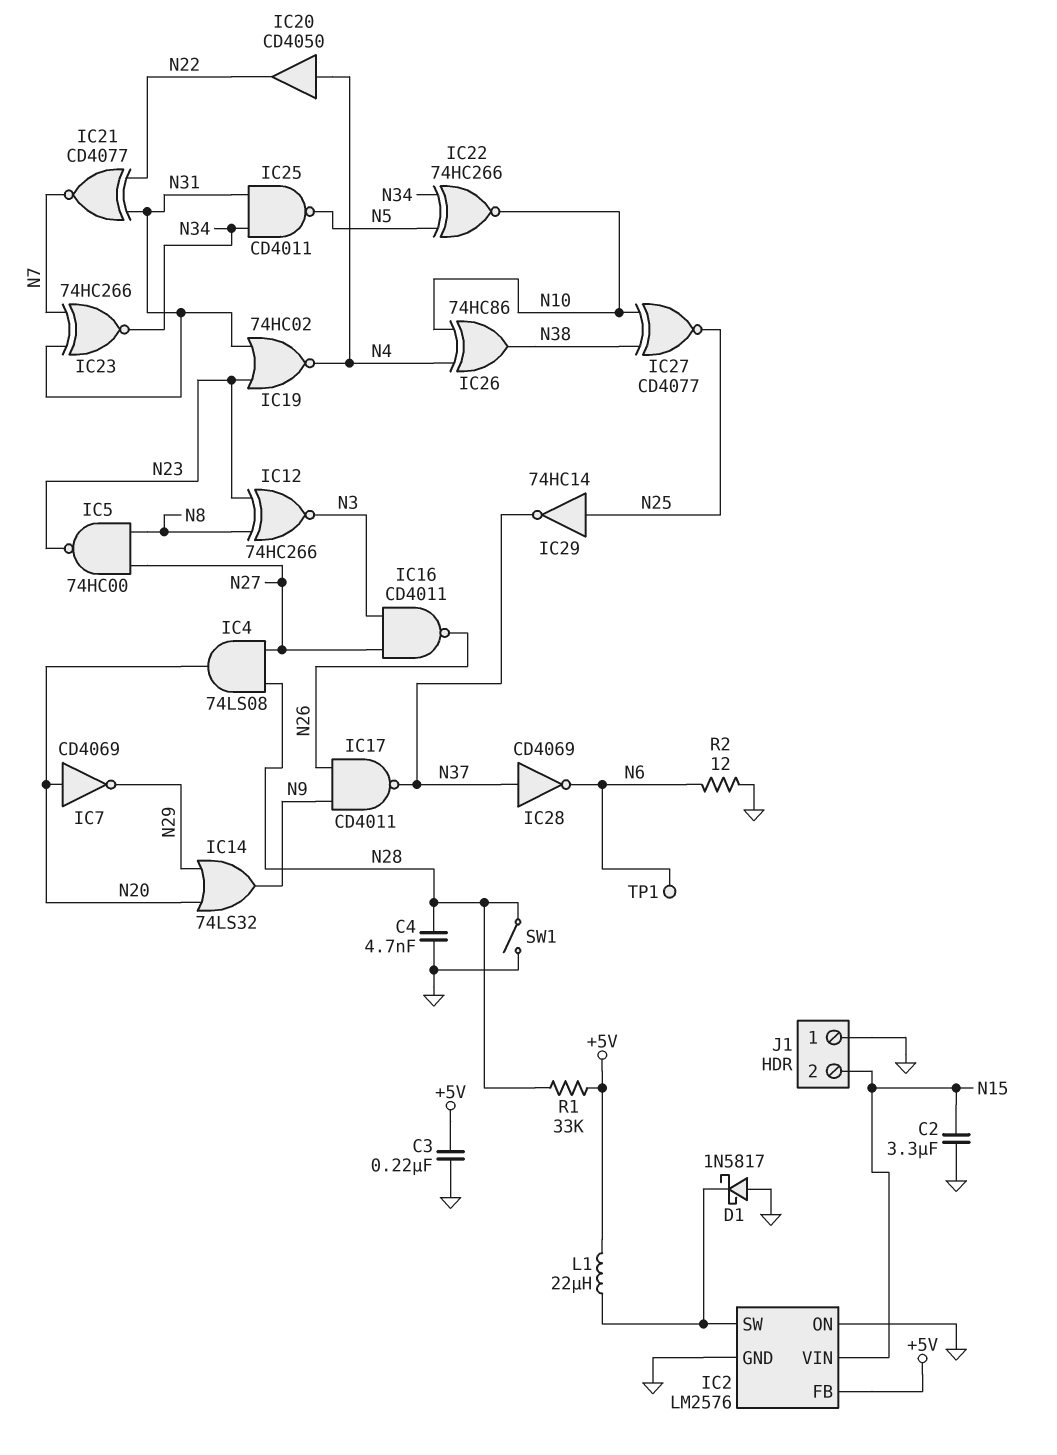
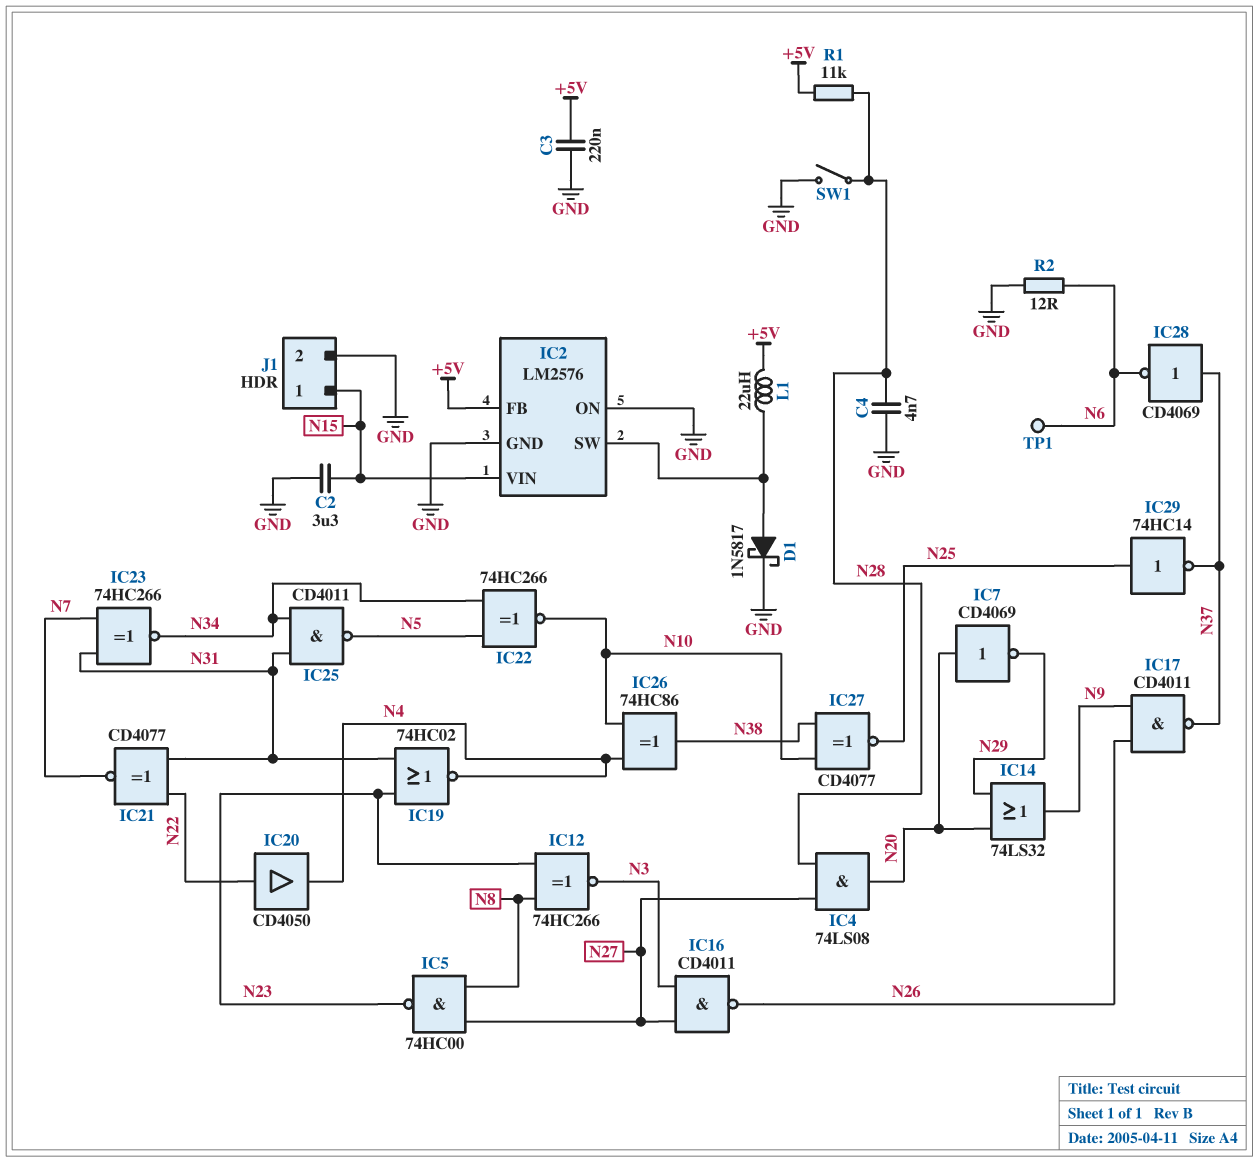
D1: schottky 1N5817 (A GND, K IC2/SW) -> schottky 1N5817 (A IC2/SW, K GND)
IC20: buffer CD4050 (in N4, out N22) -> buffer CD4050 (in N22, out N4)
J1 pin 1: GND -> N15
J1 pin 2: N15 -> GND
R1: 33k (+5V, N28) -> 11k (+5V, N28)

